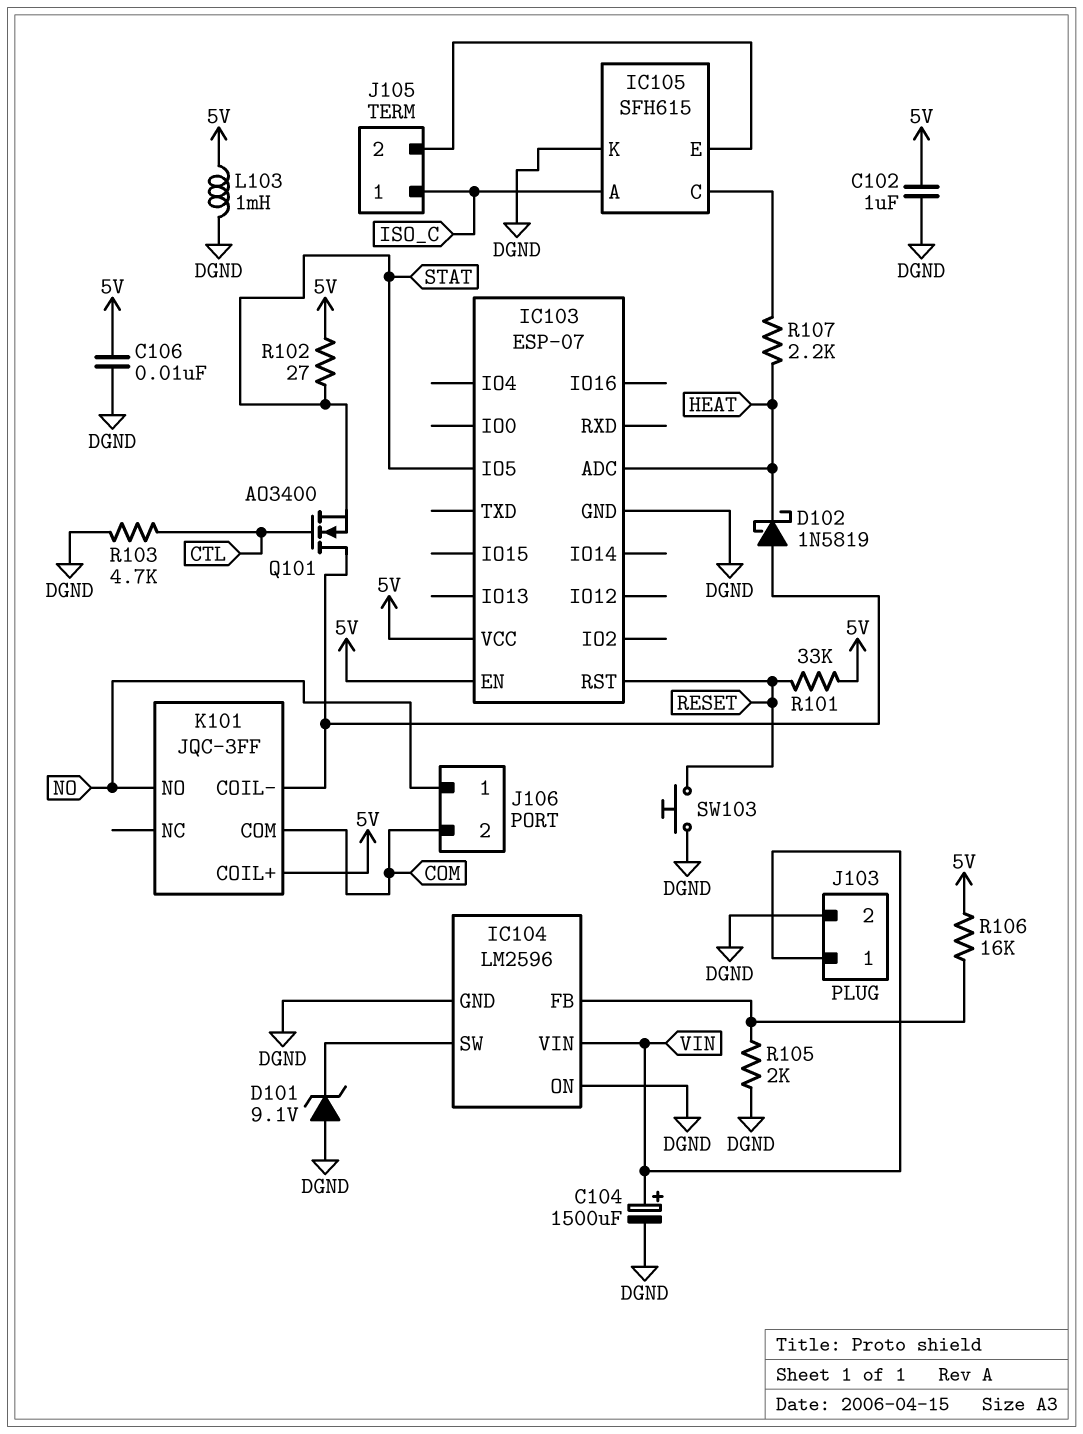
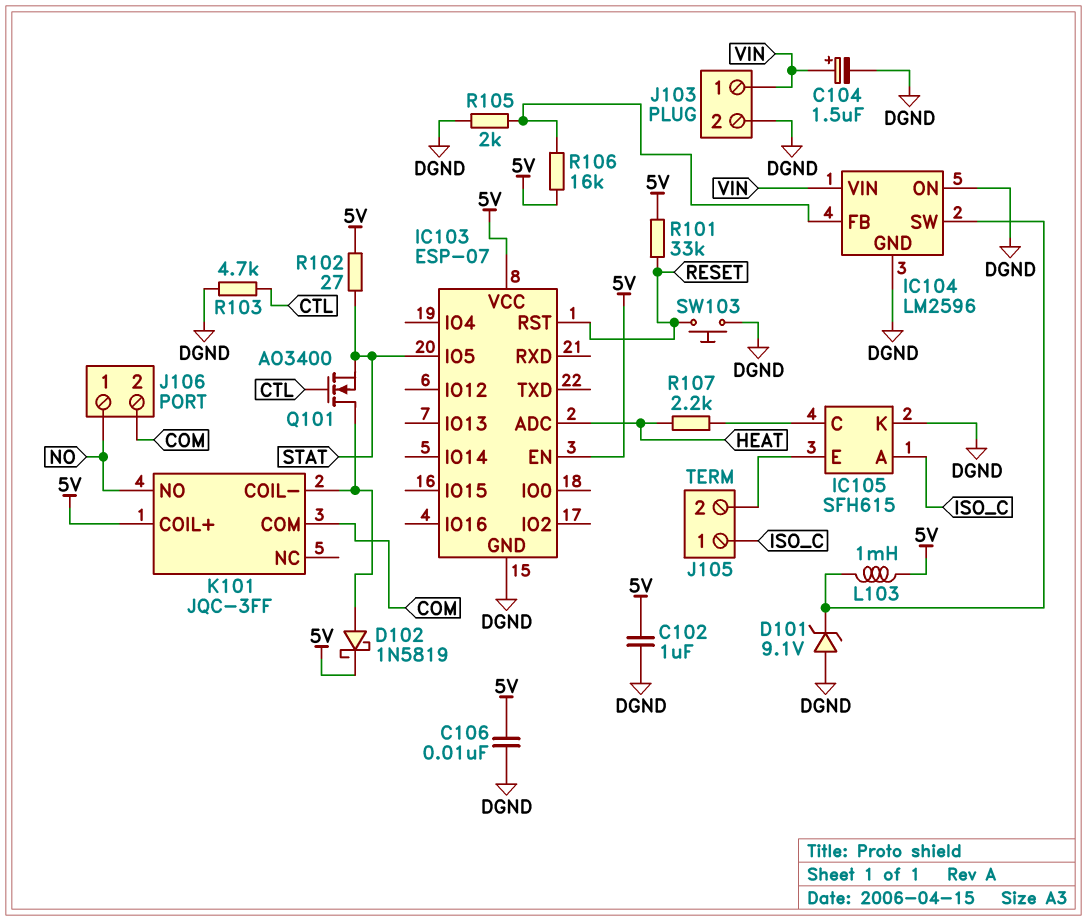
C104: 1500uF (plus VIN, minus DGND) -> 1.5uF (plus VIN, minus DGND)
D102: schottky 1N5819 (A K101/COIL-, K HEAT) -> schottky 1N5819 (A K101/COIL-, K 5V)
L103: 1mH (5V, DGND) -> 1mH (5V, IC104/SW)

